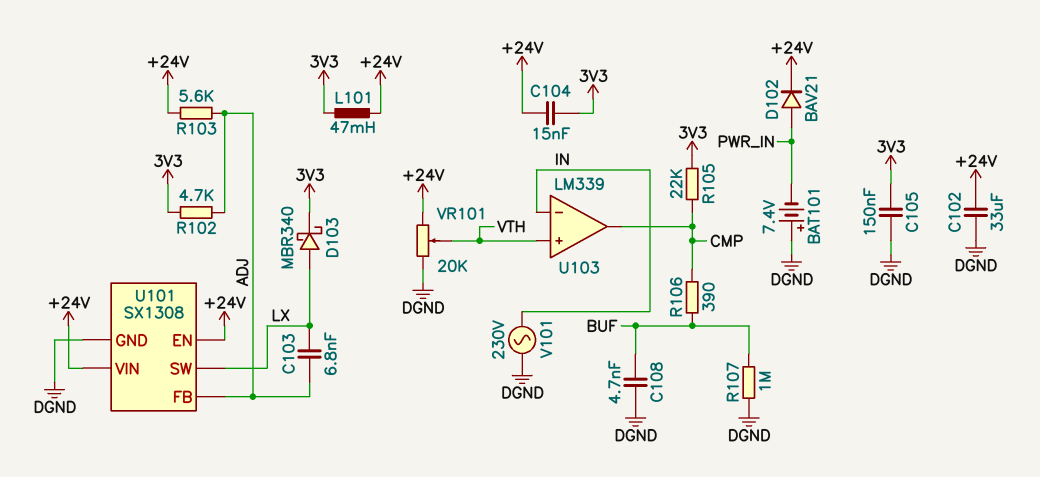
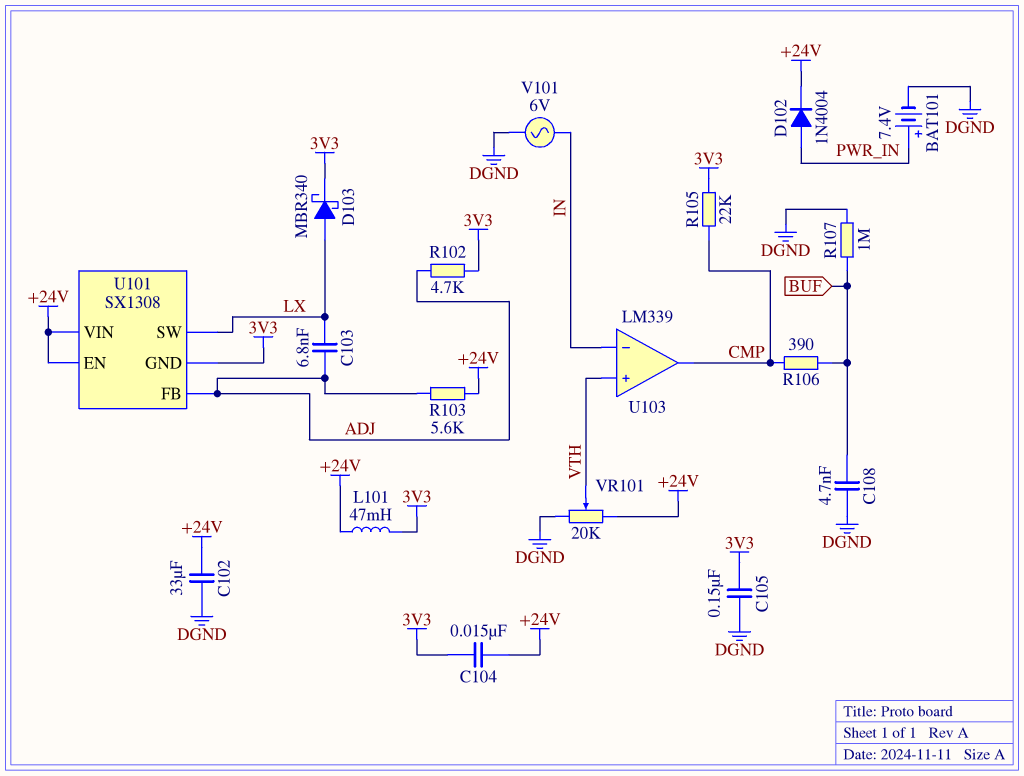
BAT101: 7.4V (plus DGND, minus PWR_IN) -> 7.4V (plus PWR_IN, minus DGND)
D102: diode BAV21 (A PWR_IN, K +24V) -> diode 1N4004 (A PWR_IN, K +24V)
U101 pin GND: DGND -> 3V3
V101: AC 230V (DGND, IN) -> AC 6V (DGND, IN)

